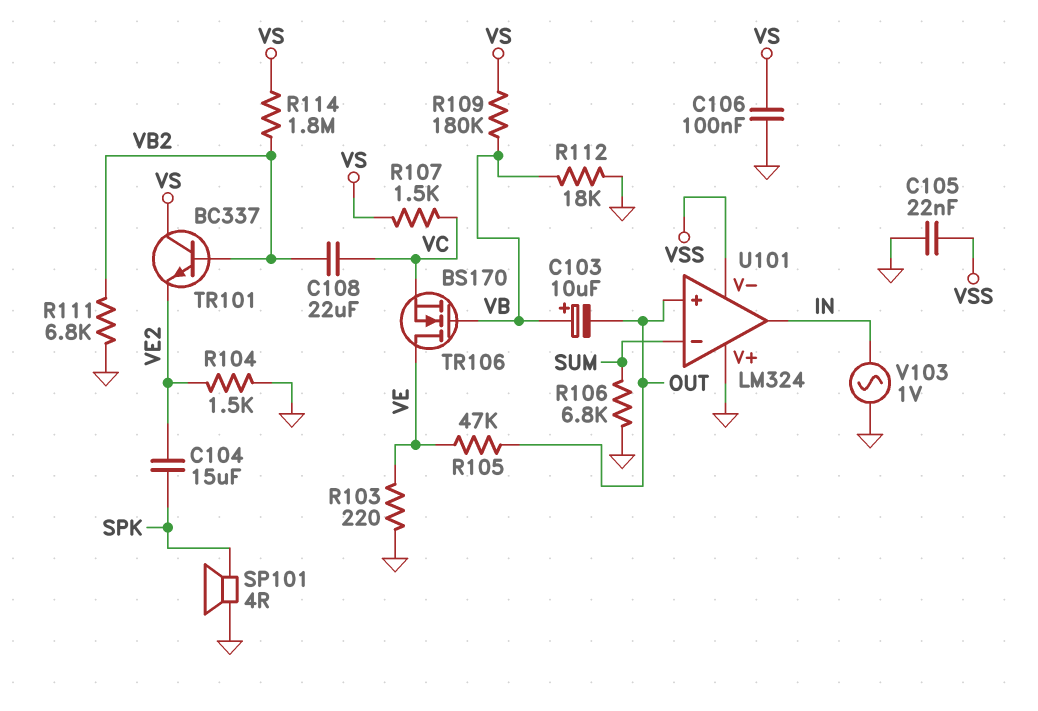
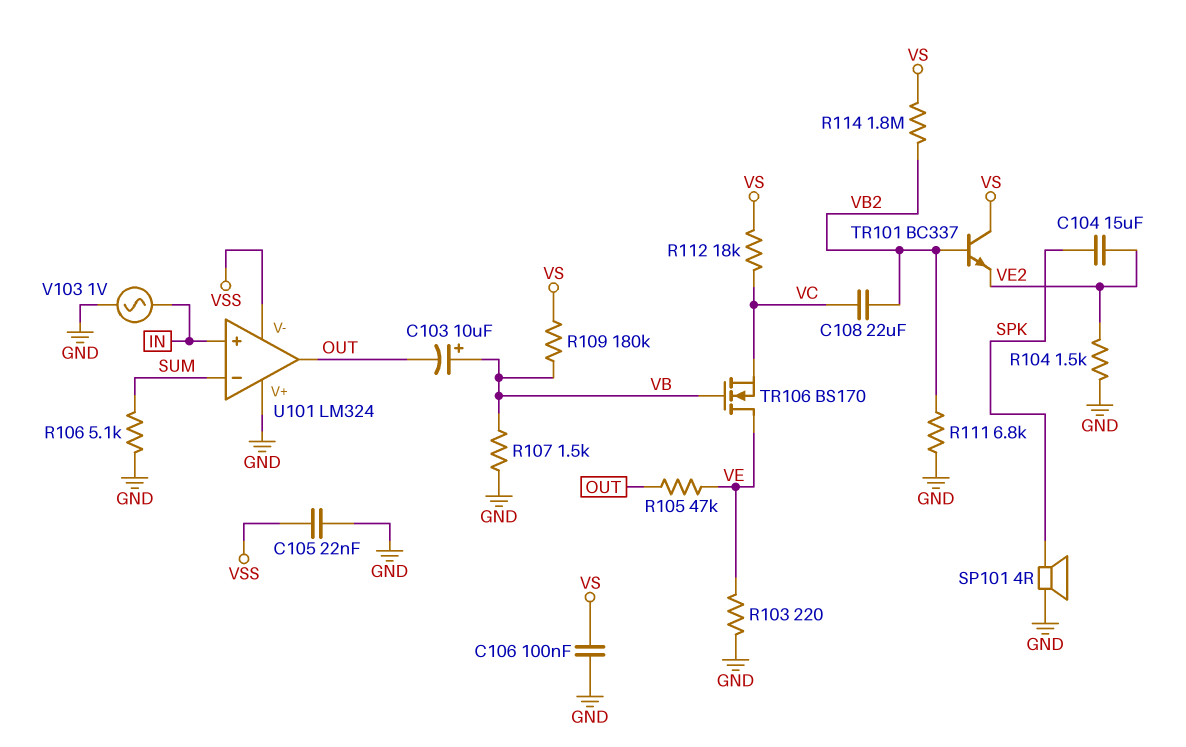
R106: 6.8k (GND, SUM) -> 5.1k (GND, SUM)
R107: 1.5k (VC, VS) -> 1.5k (GND, VB)
R112: 18k (GND, VB) -> 18k (VC, VS)
U101 pin in+: OUT -> IN
U101 pin out: IN -> OUT

